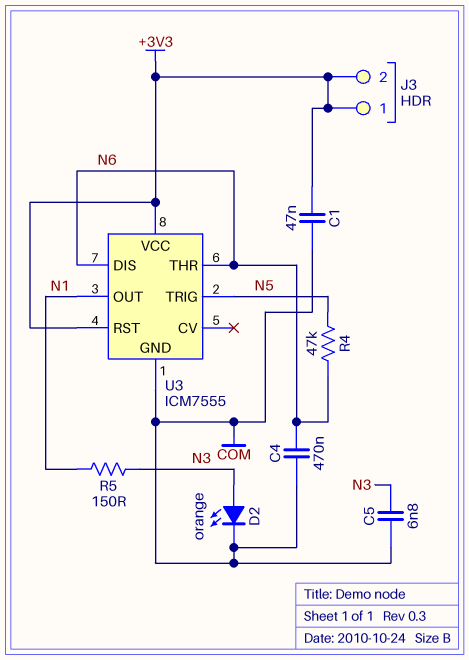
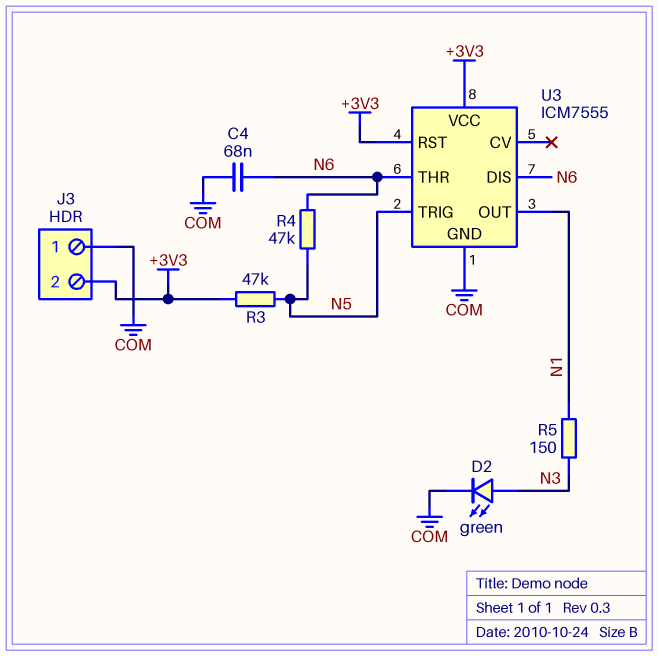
C1: 47nF (+3V3, COM) -> none
C4: 470nF (COM, N6) -> 68nF (COM, N6)
C5: 6.8nF (COM, N3) -> none
D2: LED orange (A N3, K COM) -> LED green (A N3, K COM)
J3 pin 1: +3V3 -> COM
R3: none -> 47k (+3V3, N5)

